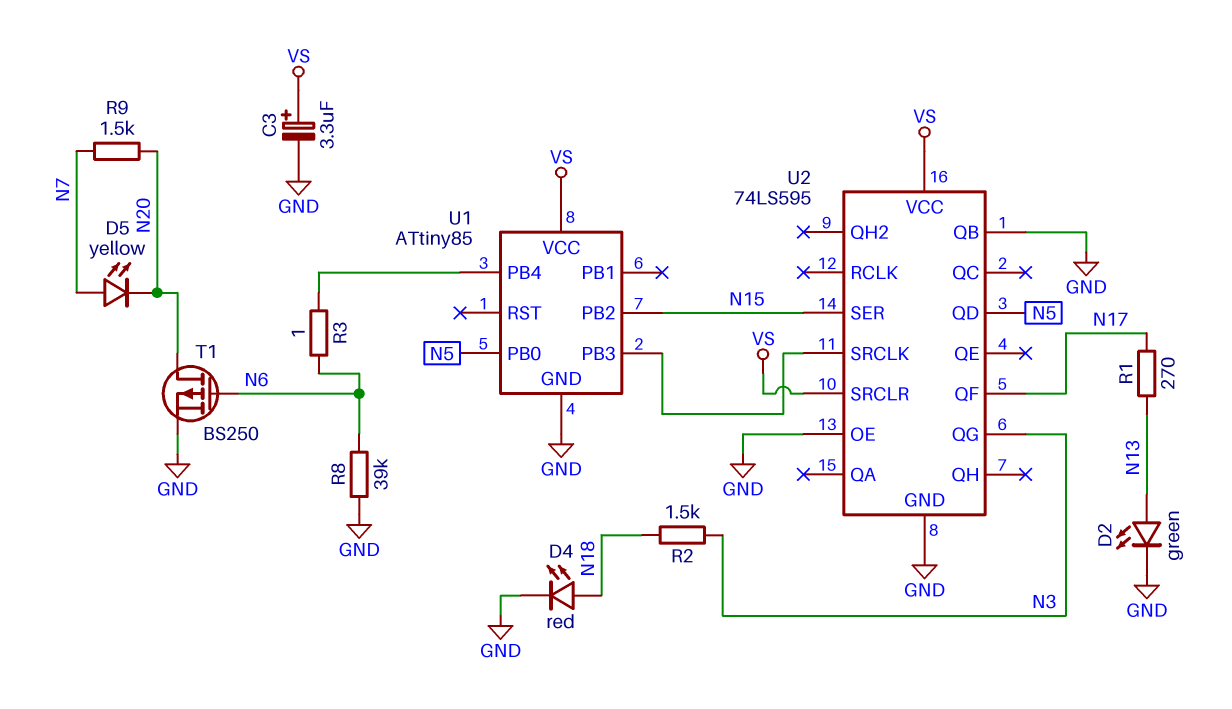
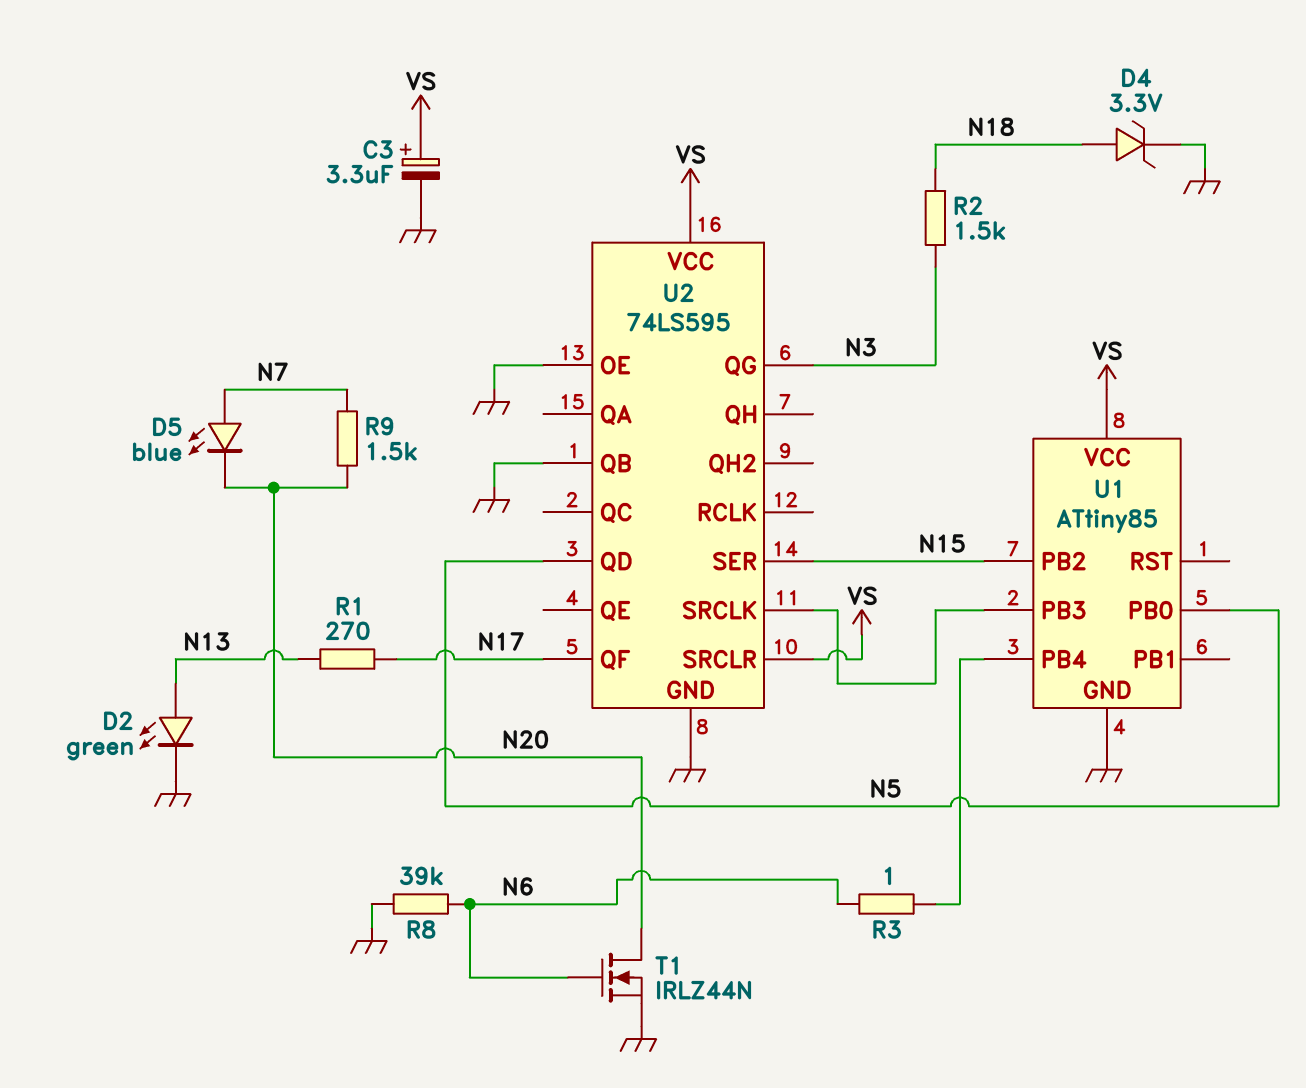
D4: LED red (A N18, K GND) -> zener 3.3V (A N18, K GND)
D5: LED yellow (A N7, K N20) -> LED blue (A N7, K N20)
T1: PMOS BS250 (G N6, D N20, S GND) -> NMOS IRLZ44N (G N6, D N20, S GND)

